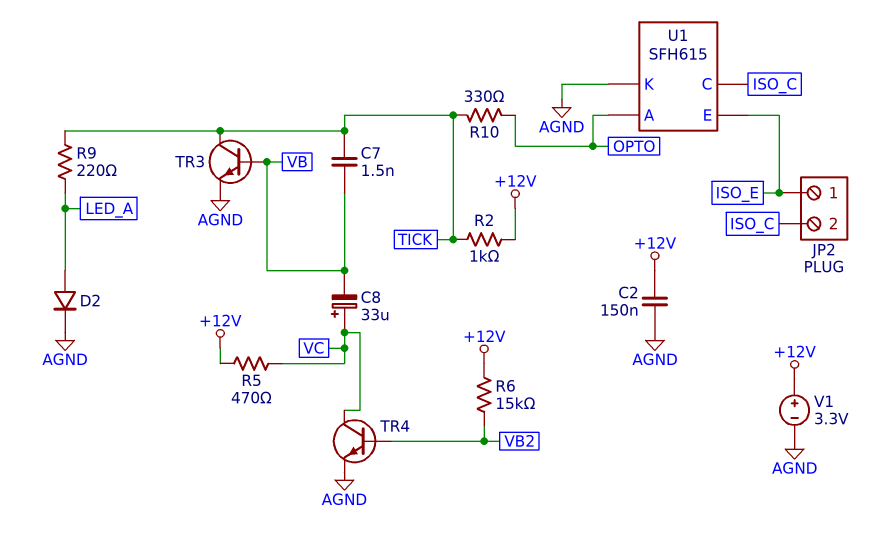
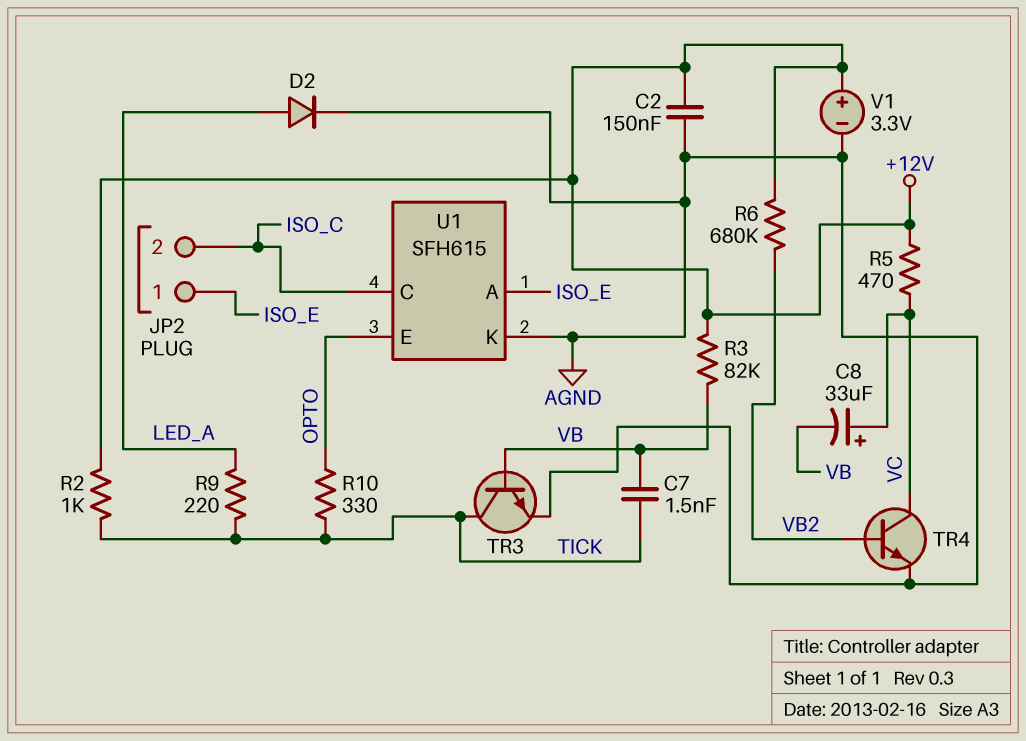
R3: none -> 82k (+12V, VB)
R6: 15k (+12V, VB2) -> 680k (+12V, VB2)
U1 pin A: OPTO -> ISO_E
U1 pin E: ISO_E -> OPTO

